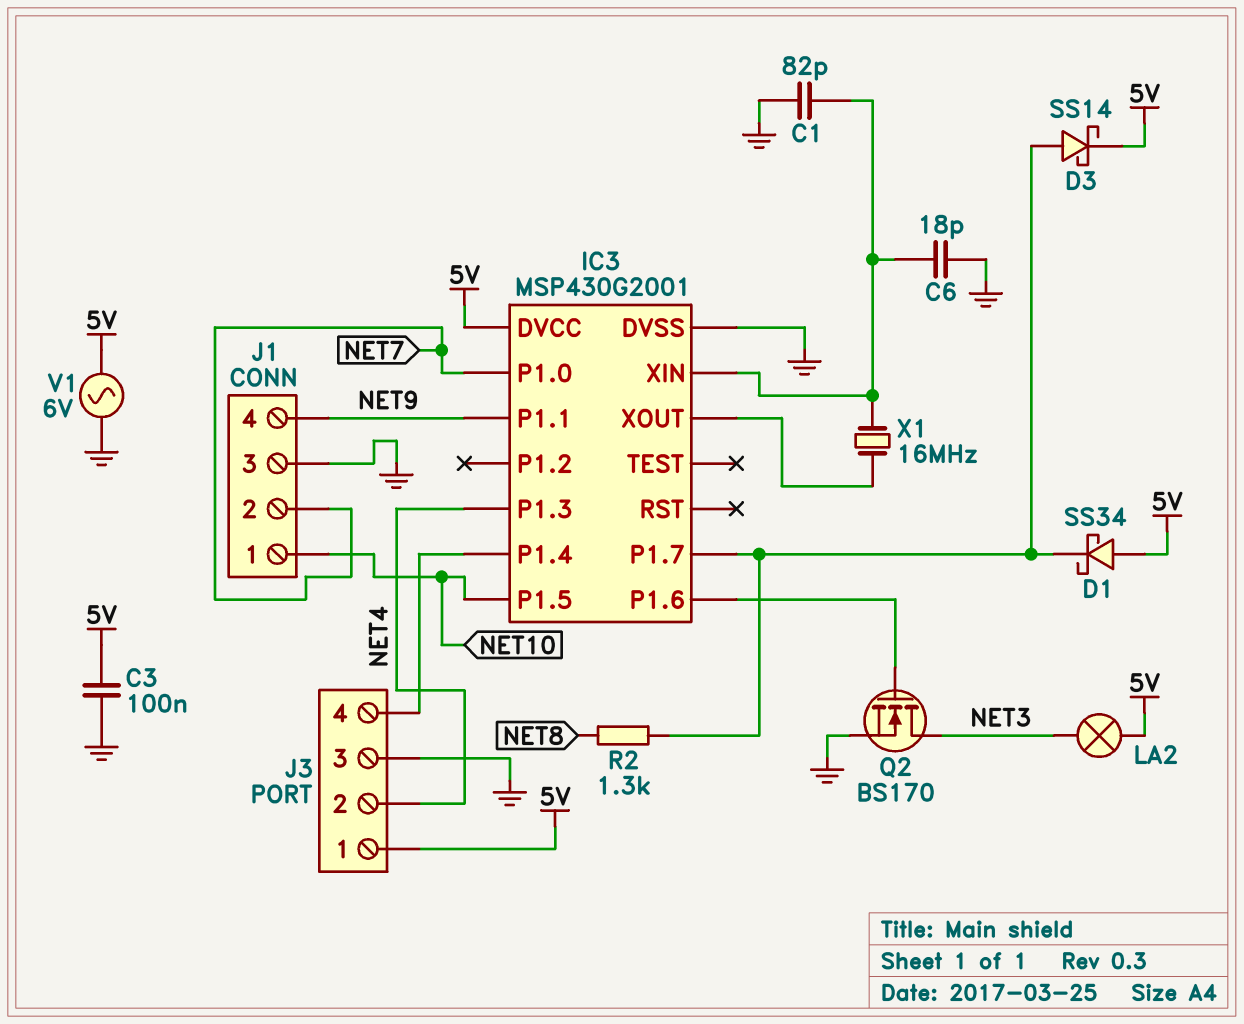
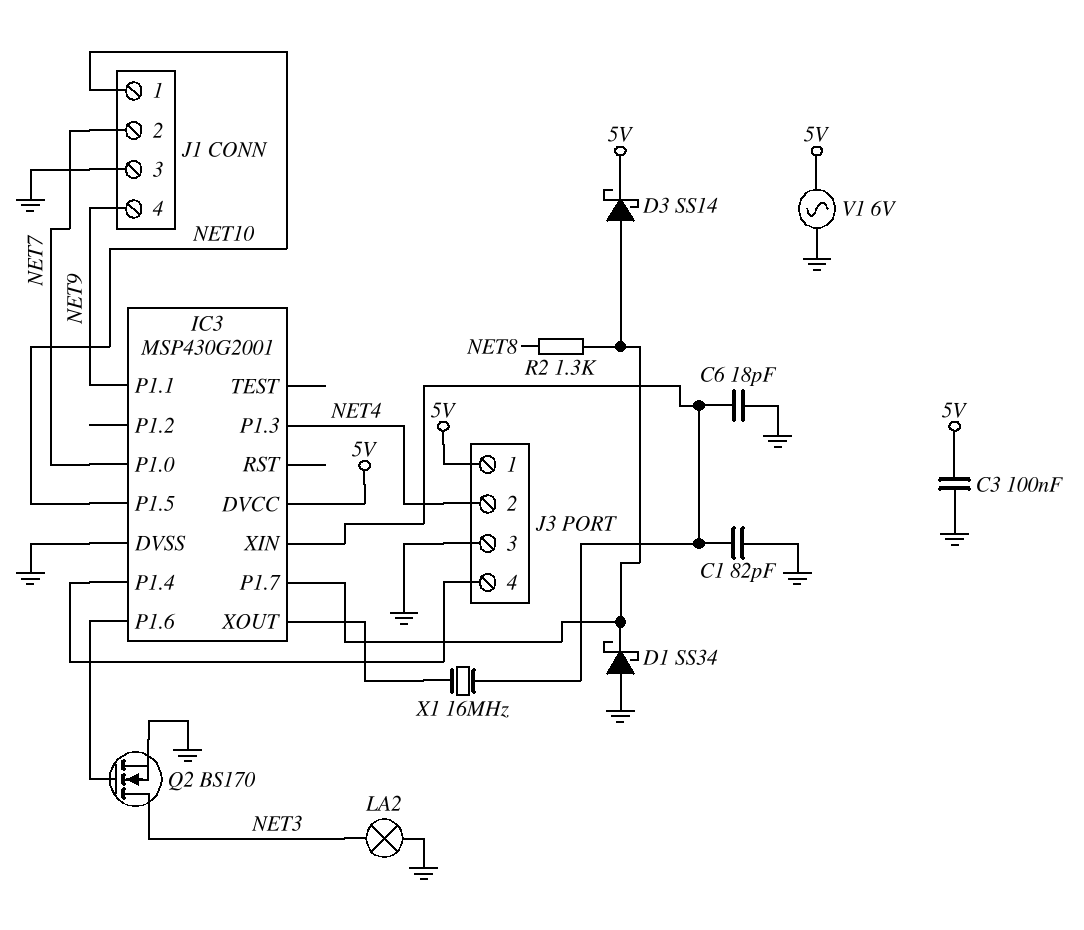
D1: schottky SS34 (A 5V, K IC3/P1.7) -> schottky SS34 (A GND, K IC3/P1.7)
LA2: lamp (5V, NET3) -> lamp (GND, NET3)

